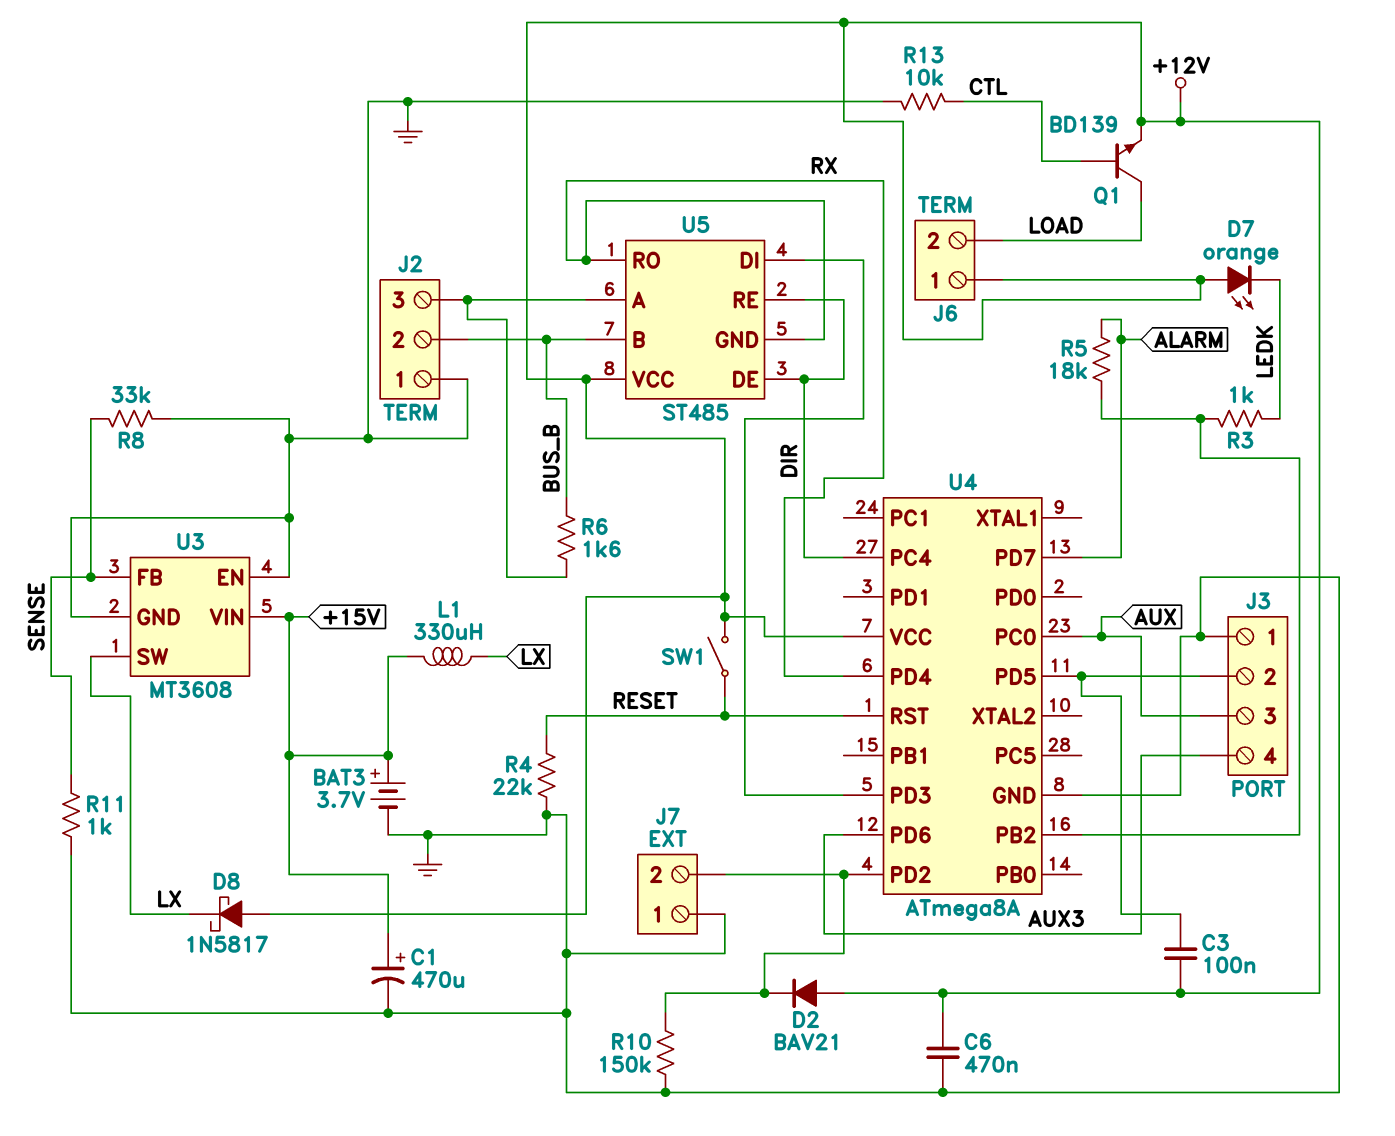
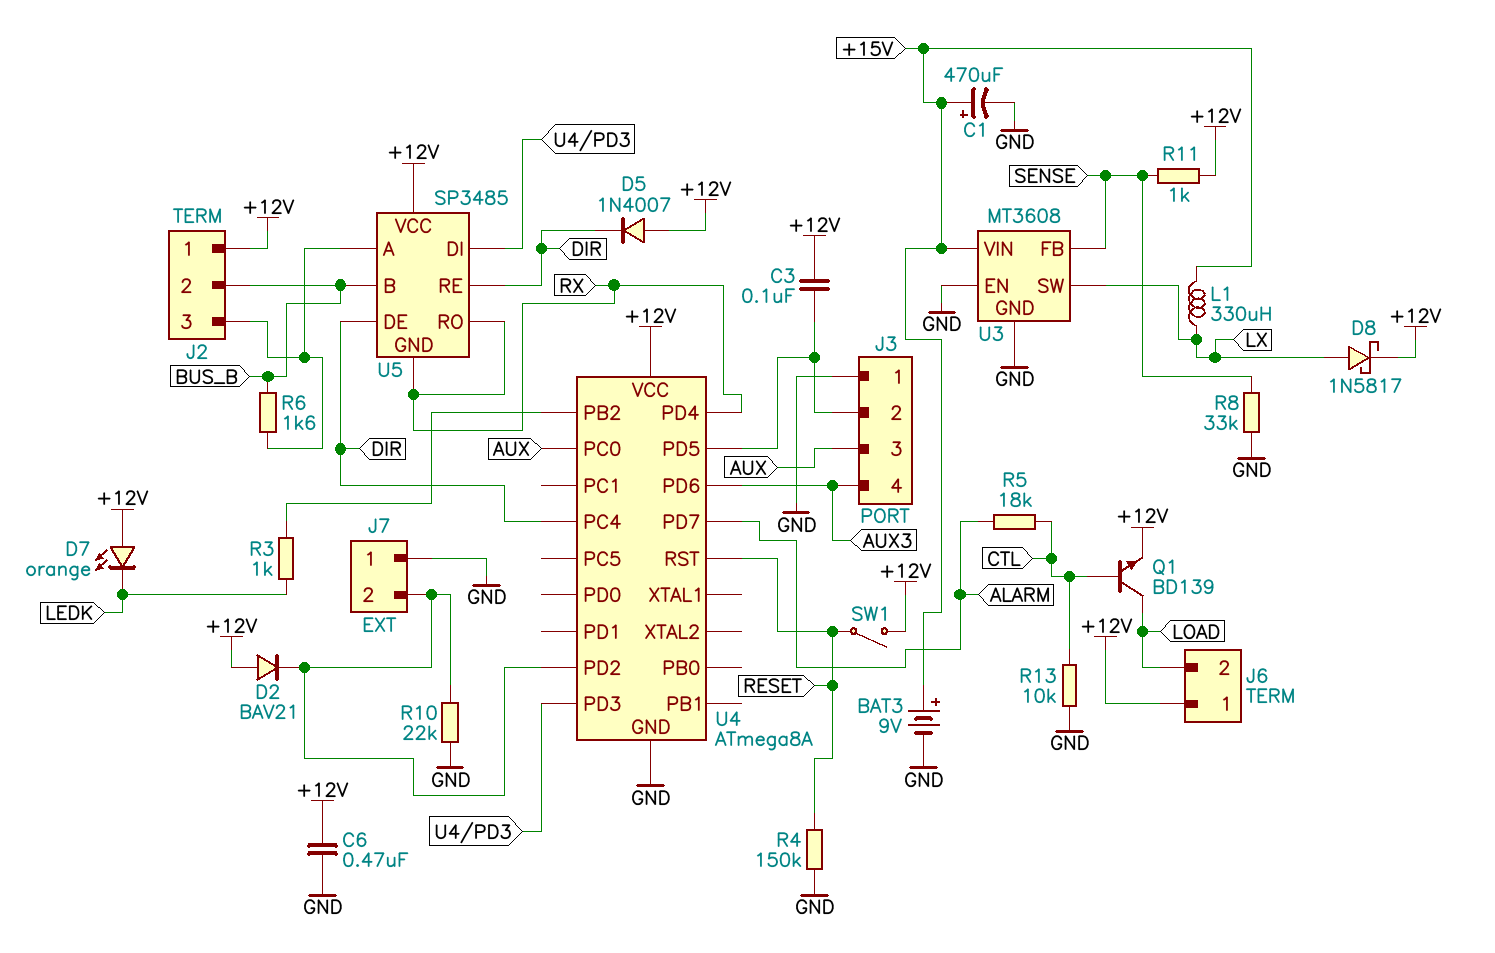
BAT3: 3.7V (plus +15V, minus GND) -> 9V (plus +15V, minus GND)
D5: none -> diode 1N4007 (A +12V, K DIR)
D8: schottky 1N5817 (A +12V, K LX) -> schottky 1N5817 (A LX, K +12V)
J2 pin 1: GND -> +12V
R4: 22k (GND, RESET) -> 150k (GND, RESET)
R5: 18k (ALARM, U4/PB2) -> 18k (ALARM, CTL)
R10: 150k (GND, J7/2) -> 22k (GND, J7/2)
R11: 1k (GND, SENSE) -> 1k (+12V, SENSE)
U5: ST485 -> SP3485

